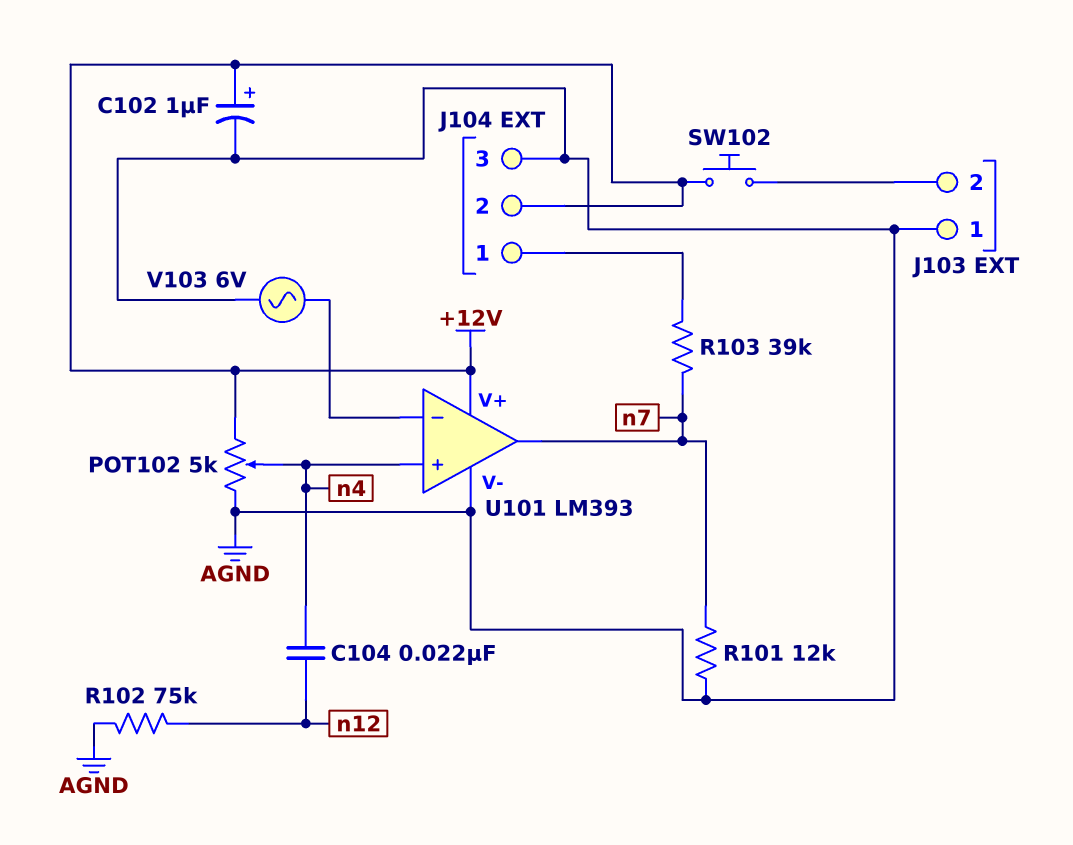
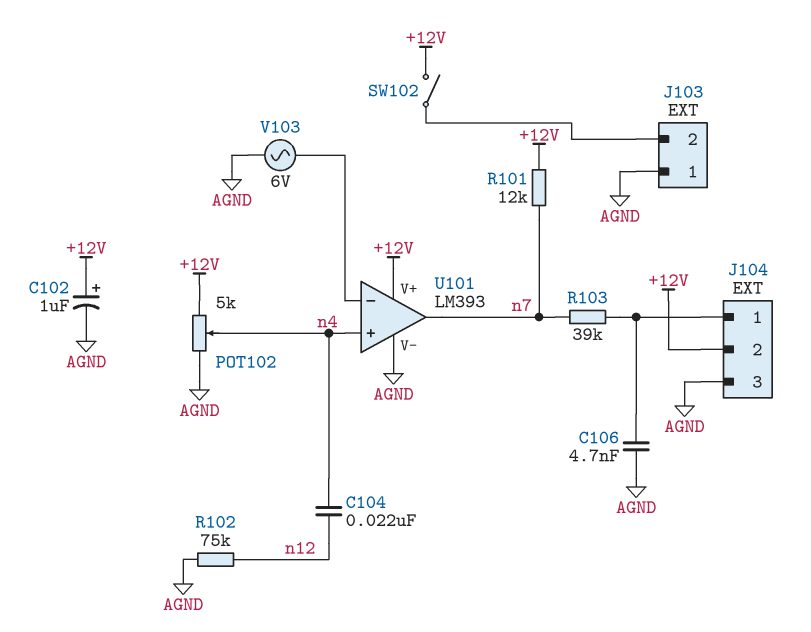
C106: none -> 4.7nF (AGND, J104/1)
R101: 12k (AGND, n7) -> 12k (+12V, n7)
SW102: button (+12V, J103/2) -> switch (+12V, J103/2)

